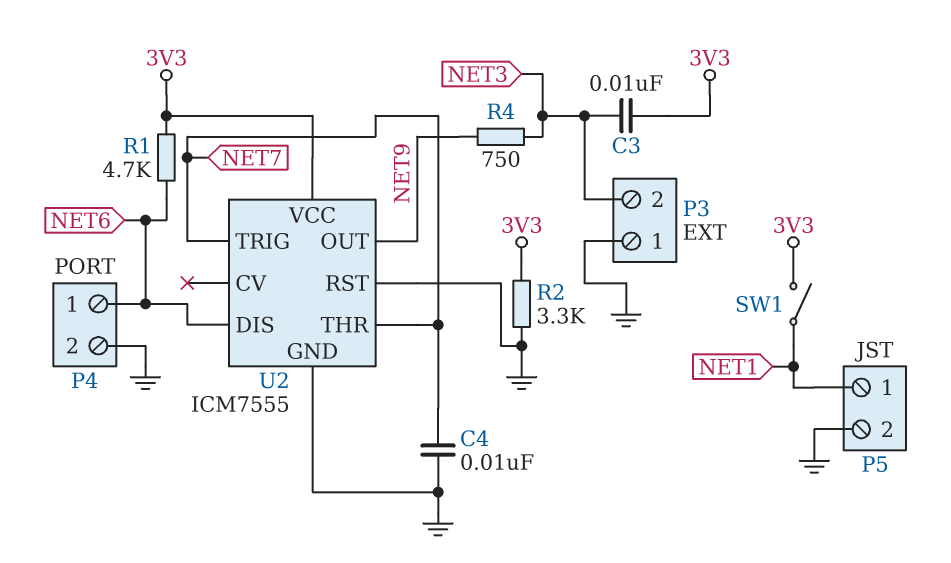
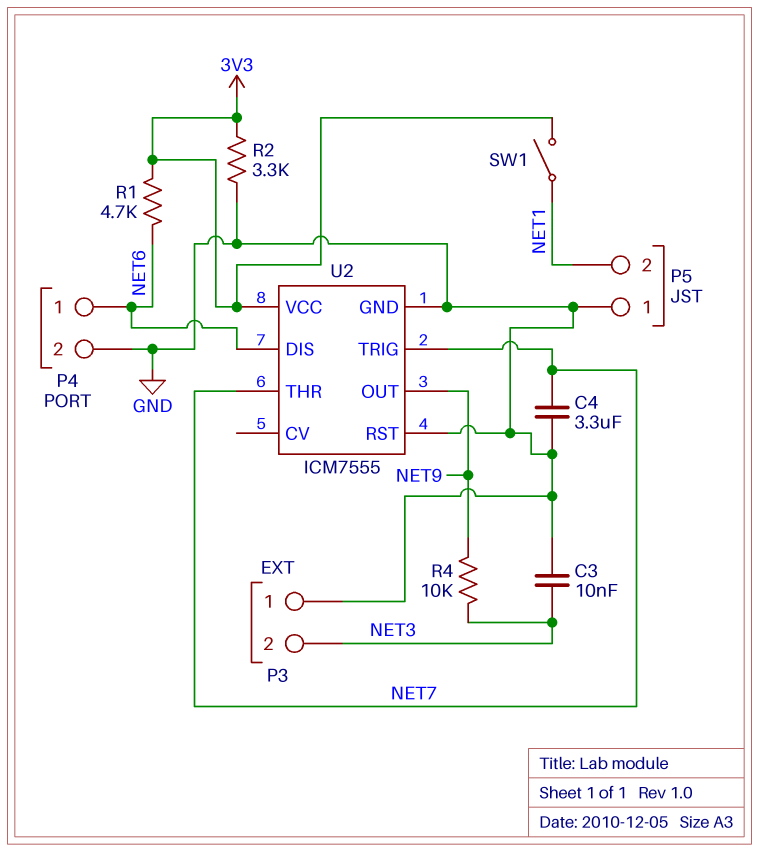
C3: 10nF (3V3, NET3) -> 10nF (GND, NET3)
C4: 10nF (GND, NET7) -> 3.3uF (GND, NET7)
P5 pin 1: NET1 -> GND
P5 pin 2: GND -> NET1
R4: 750 (NET3, NET9) -> 10k (NET3, NET9)

